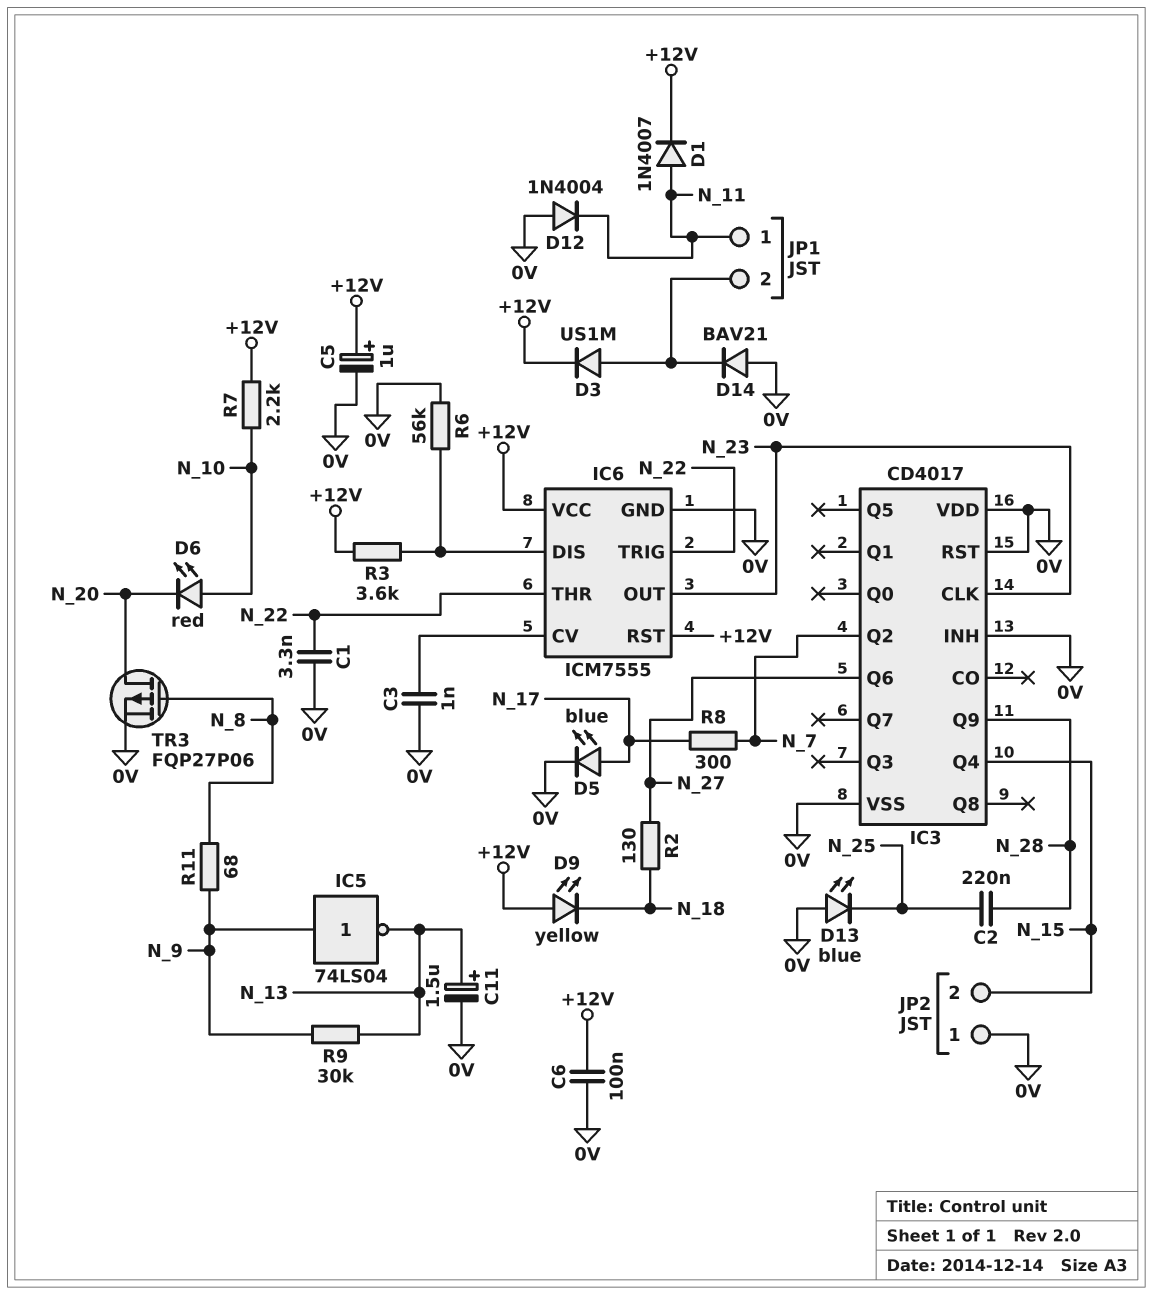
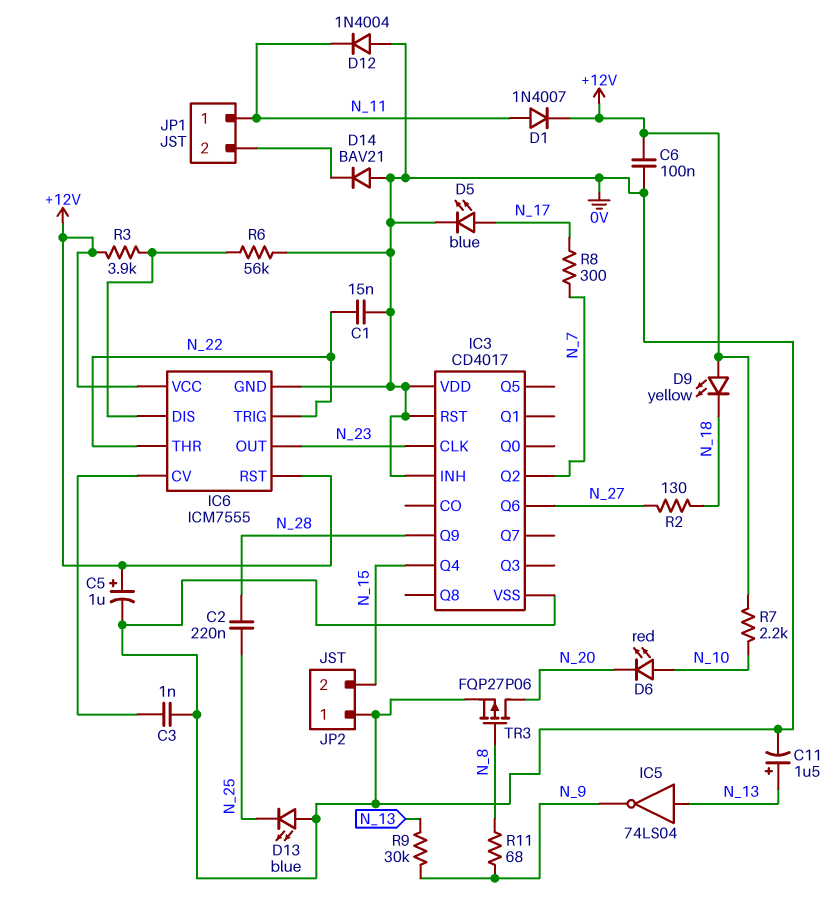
C1: 3.3nF (0V, N_22) -> 15nF (0V, N_22)
D3: diode US1M (A JP1/2, K +12V) -> none
IC5: NOT 74LS04 (in N_9, out N_13) -> NOT 74LS04 (in N_13, out N_9)
R3: 3.6k (+12V, IC6/DIS) -> 3.9k (+12V, IC6/DIS)

